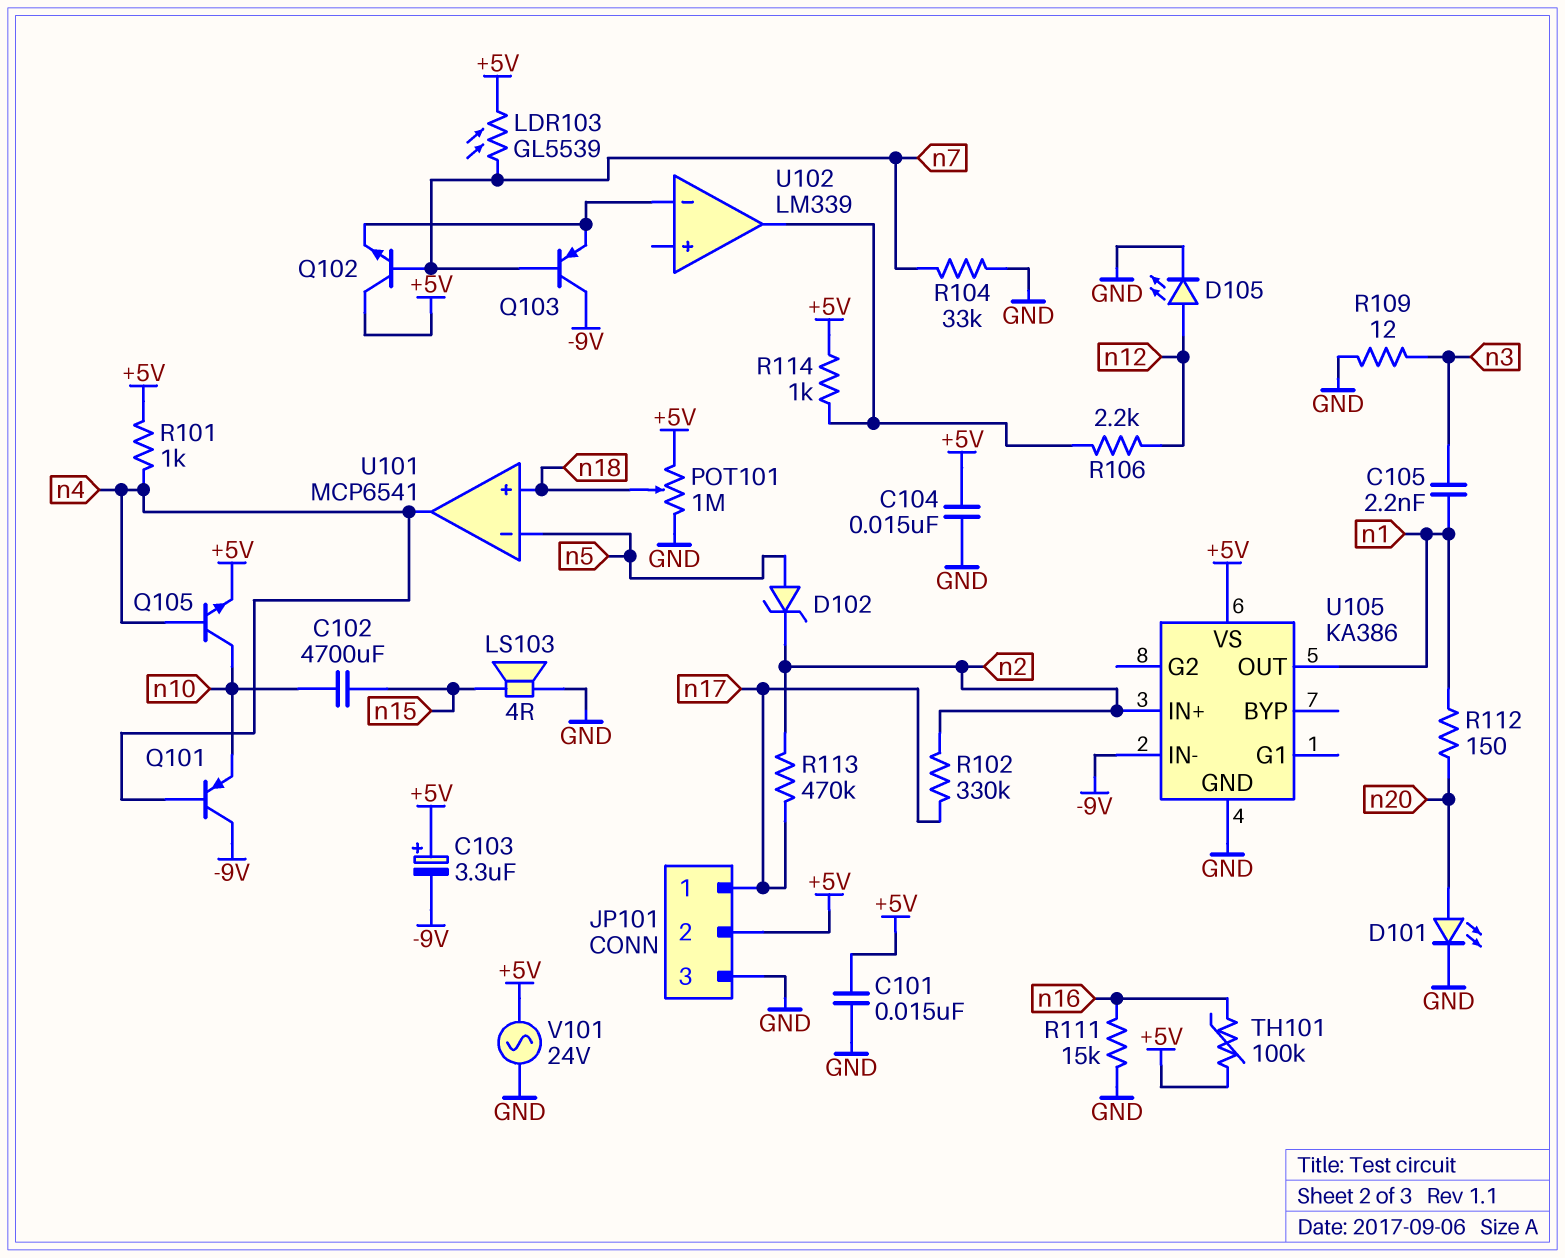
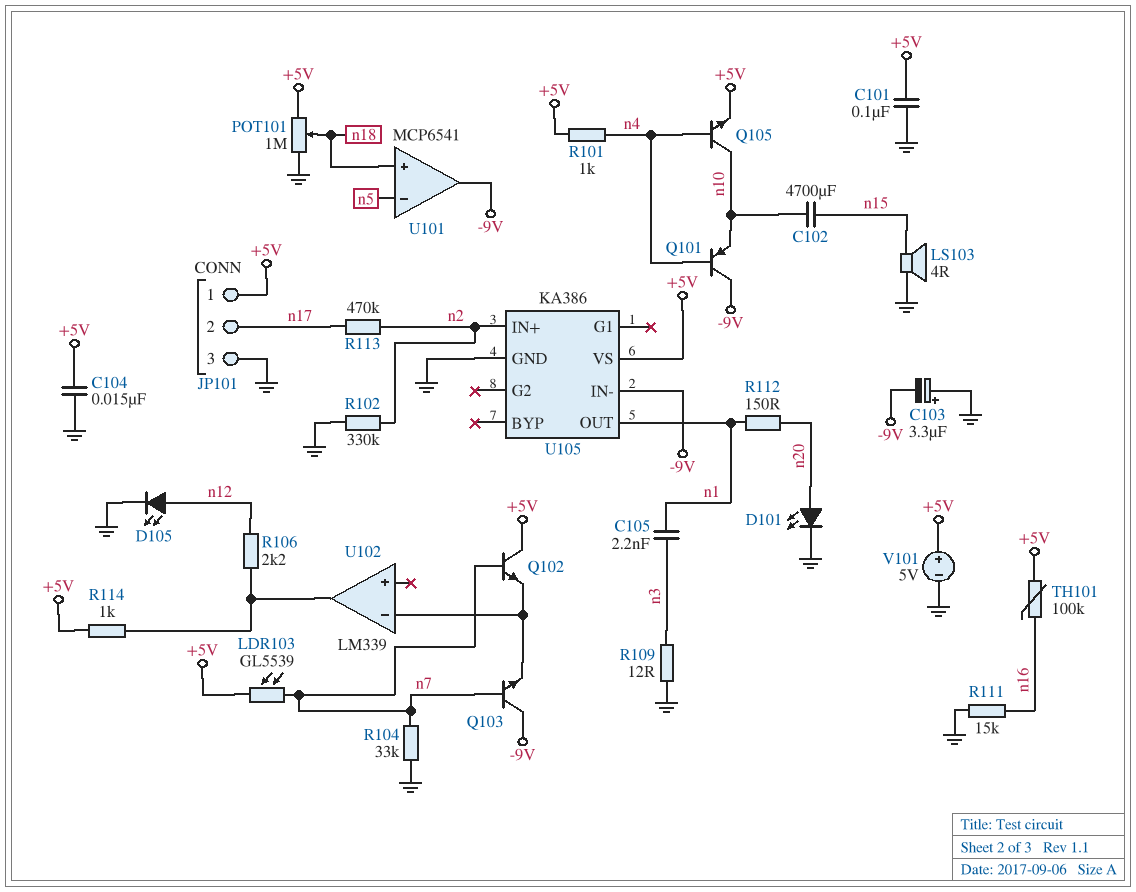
C101: 15nF (+5V, GND) -> 100nF (+5V, GND)
C103: 3.3uF (plus +5V, minus -9V) -> 3.3uF (plus GND, minus -9V)
D102: zener (A n5, K n2) -> none
JP101 pin 1: n17 -> +5V
JP101 pin 2: +5V -> n17
Q103: PNP (B n7, C -9V, E U102/in-) -> NPN (B n7, C -9V, E U102/in-)
R102: 330k (n2, n17) -> 330k (GND, n2)
U101 pin out: n4 -> -9V
V101: AC 24V (+5V, GND) -> 5V (plus +5V, minus GND)

